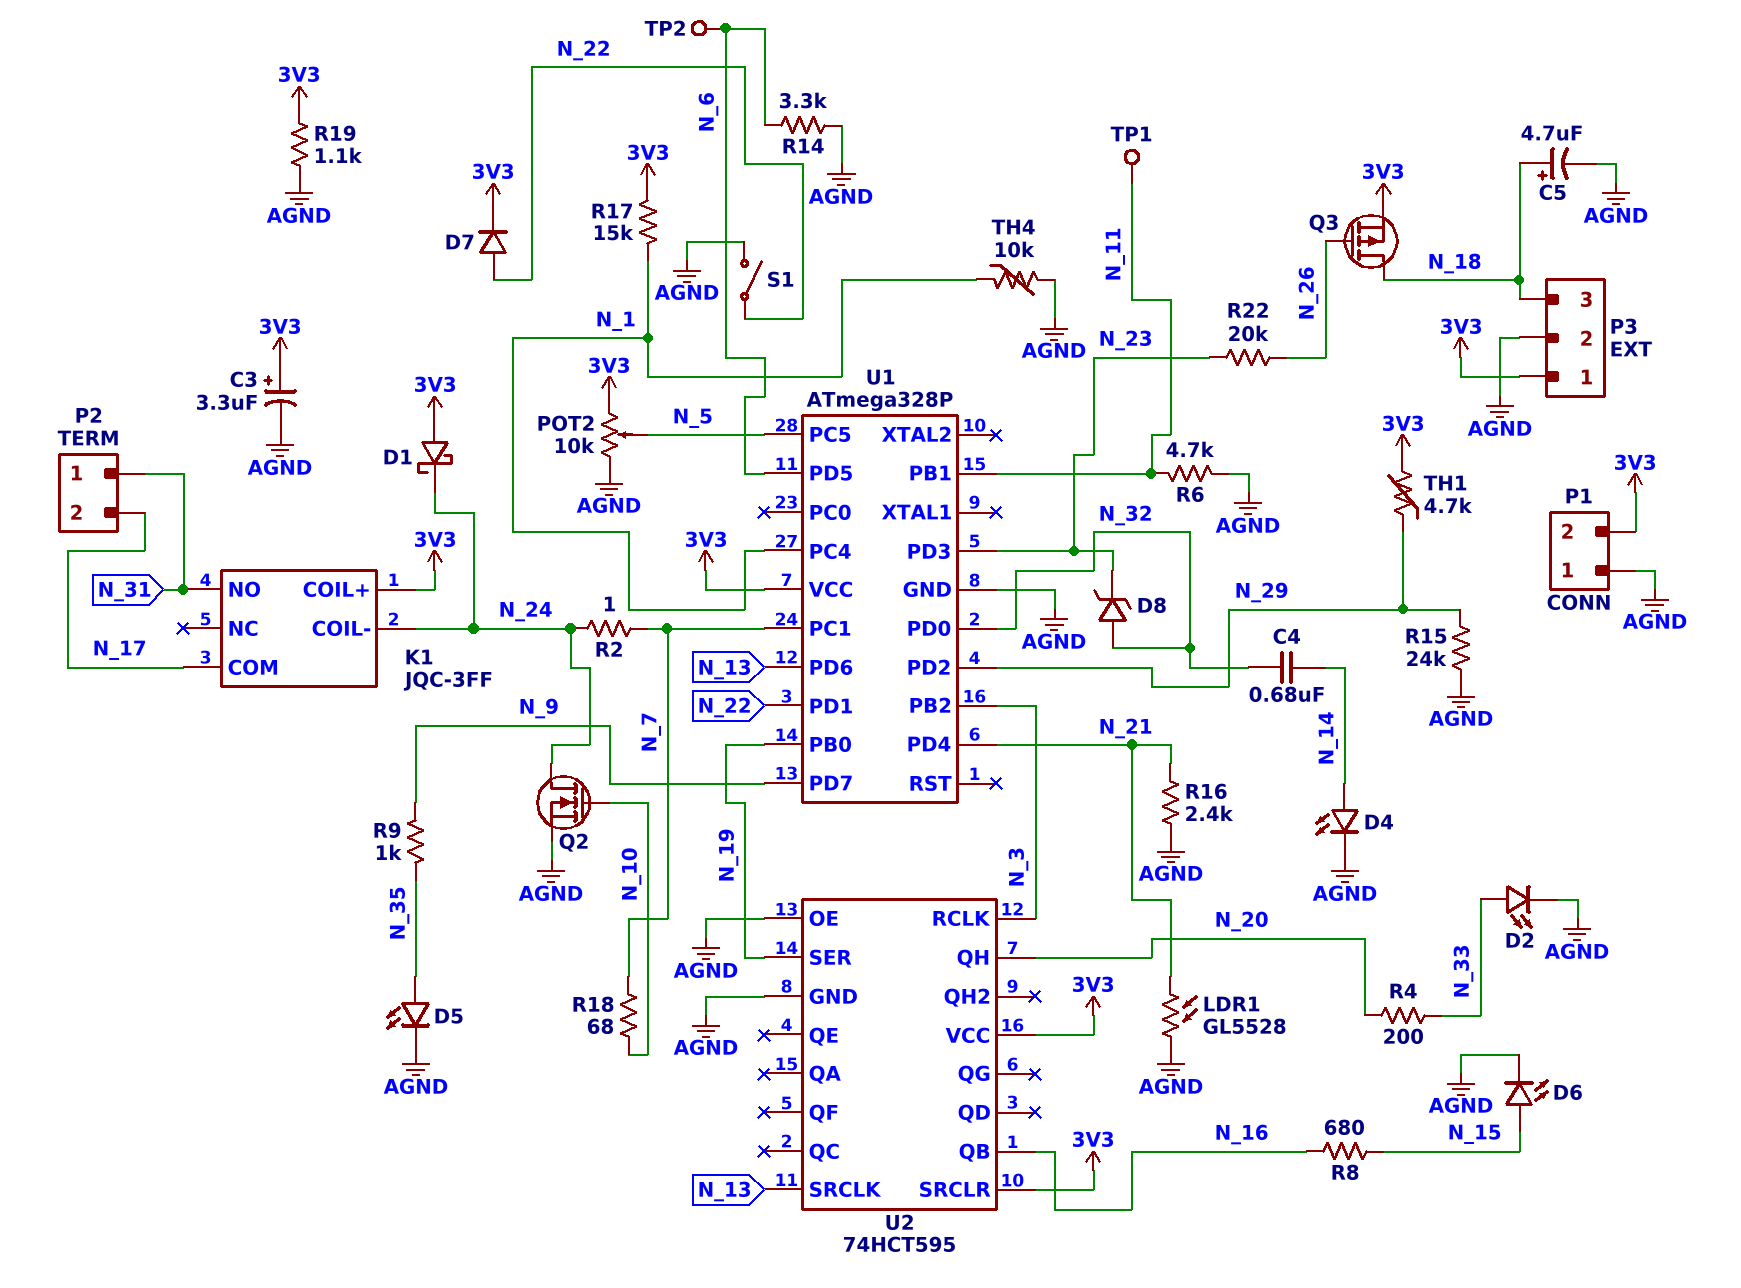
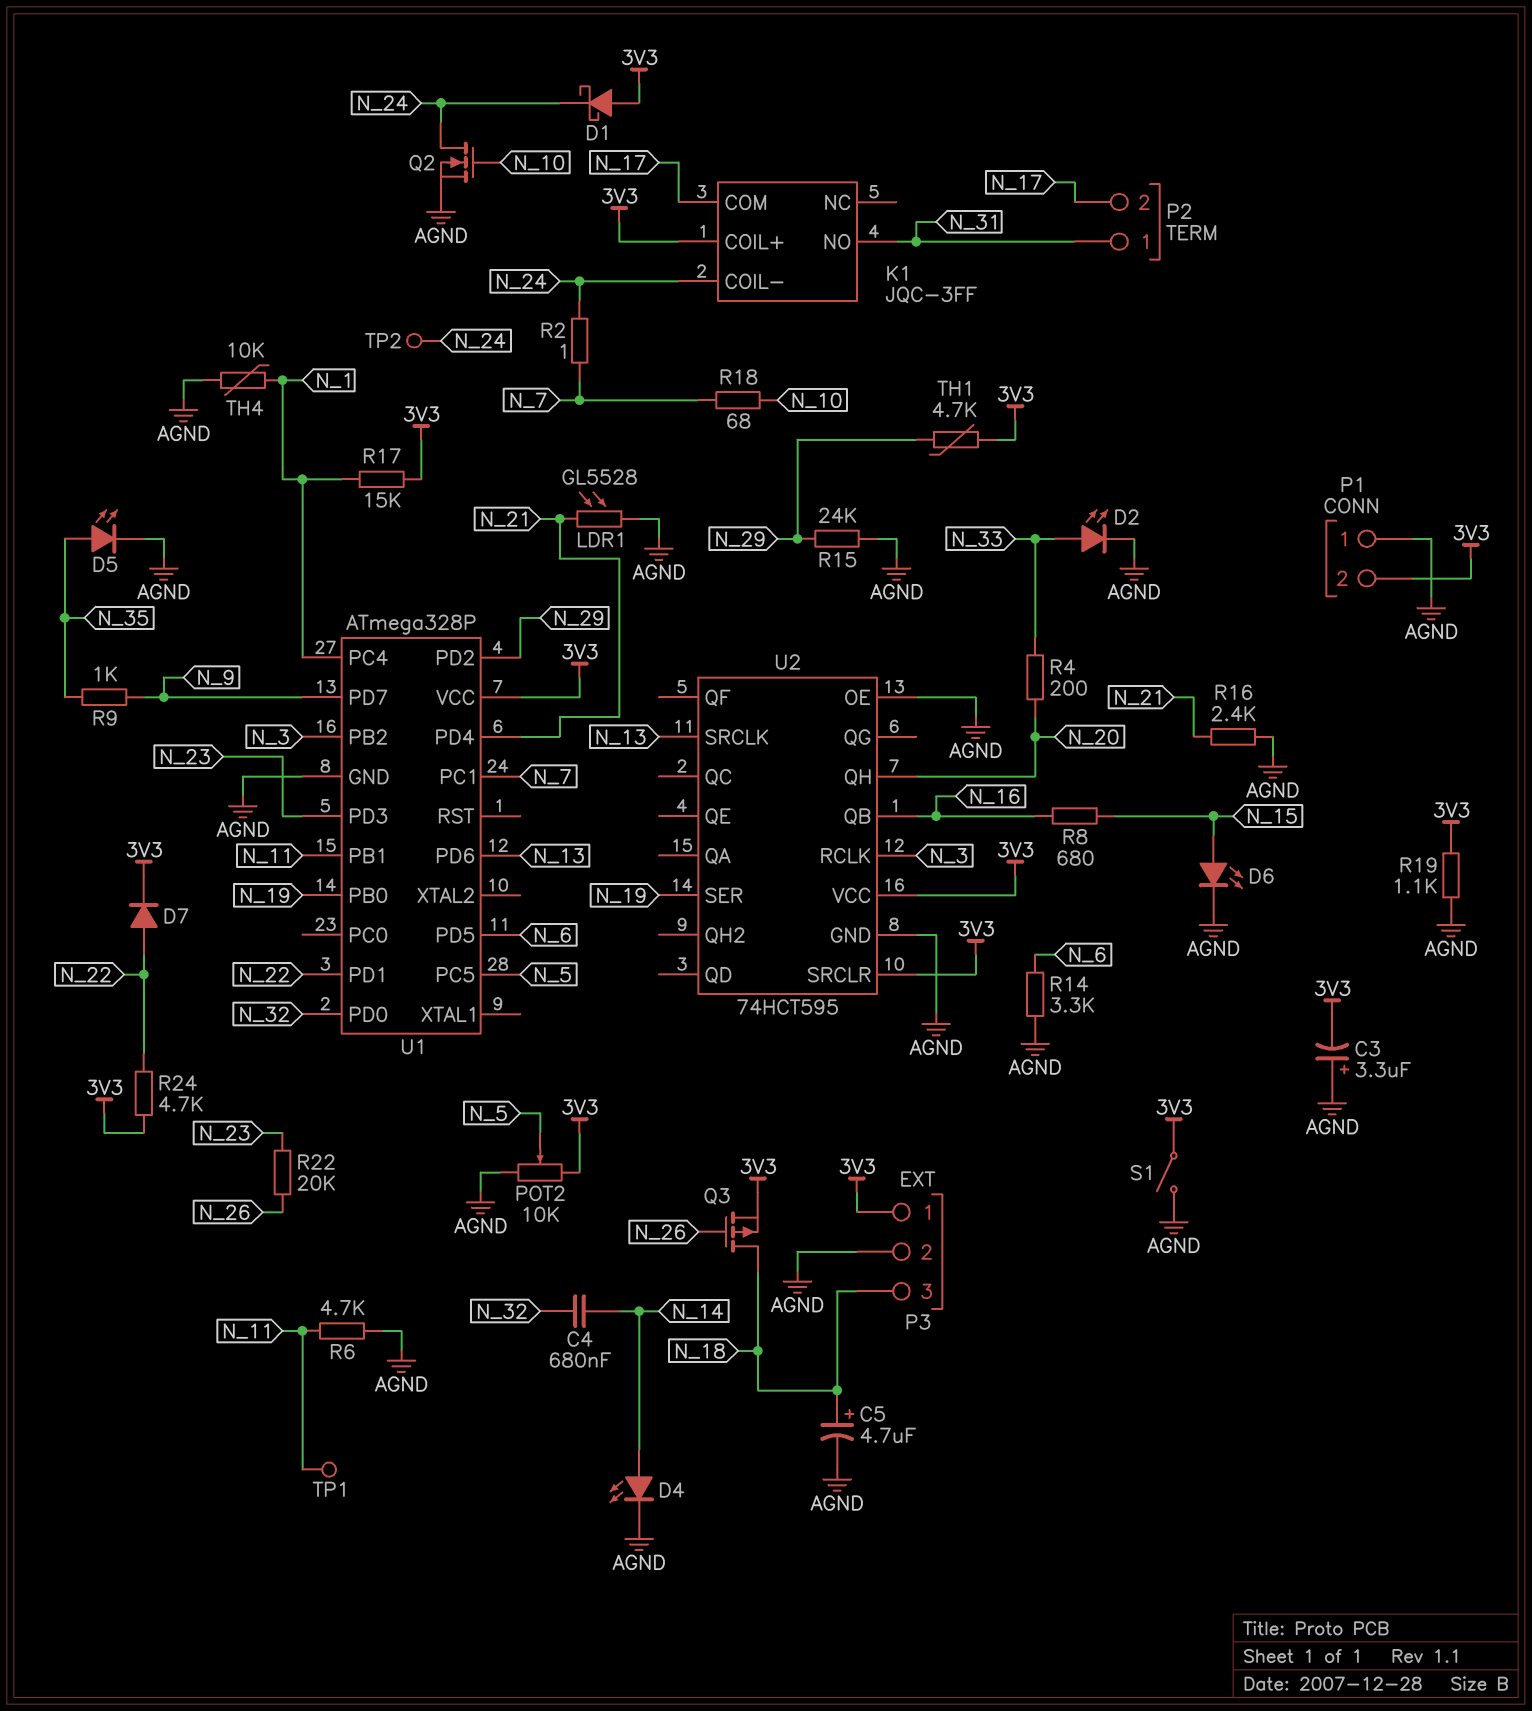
C3: 3.3uF (plus 3V3, minus AGND) -> 3.3uF (plus AGND, minus 3V3)
D8: zener (A N_32, K N_23) -> none
R24: none -> 4.7k (3V3, N_22)
S1: switch (AGND, N_22) -> switch (3V3, AGND)
TP2: test point (N_6) -> test point (N_24)

